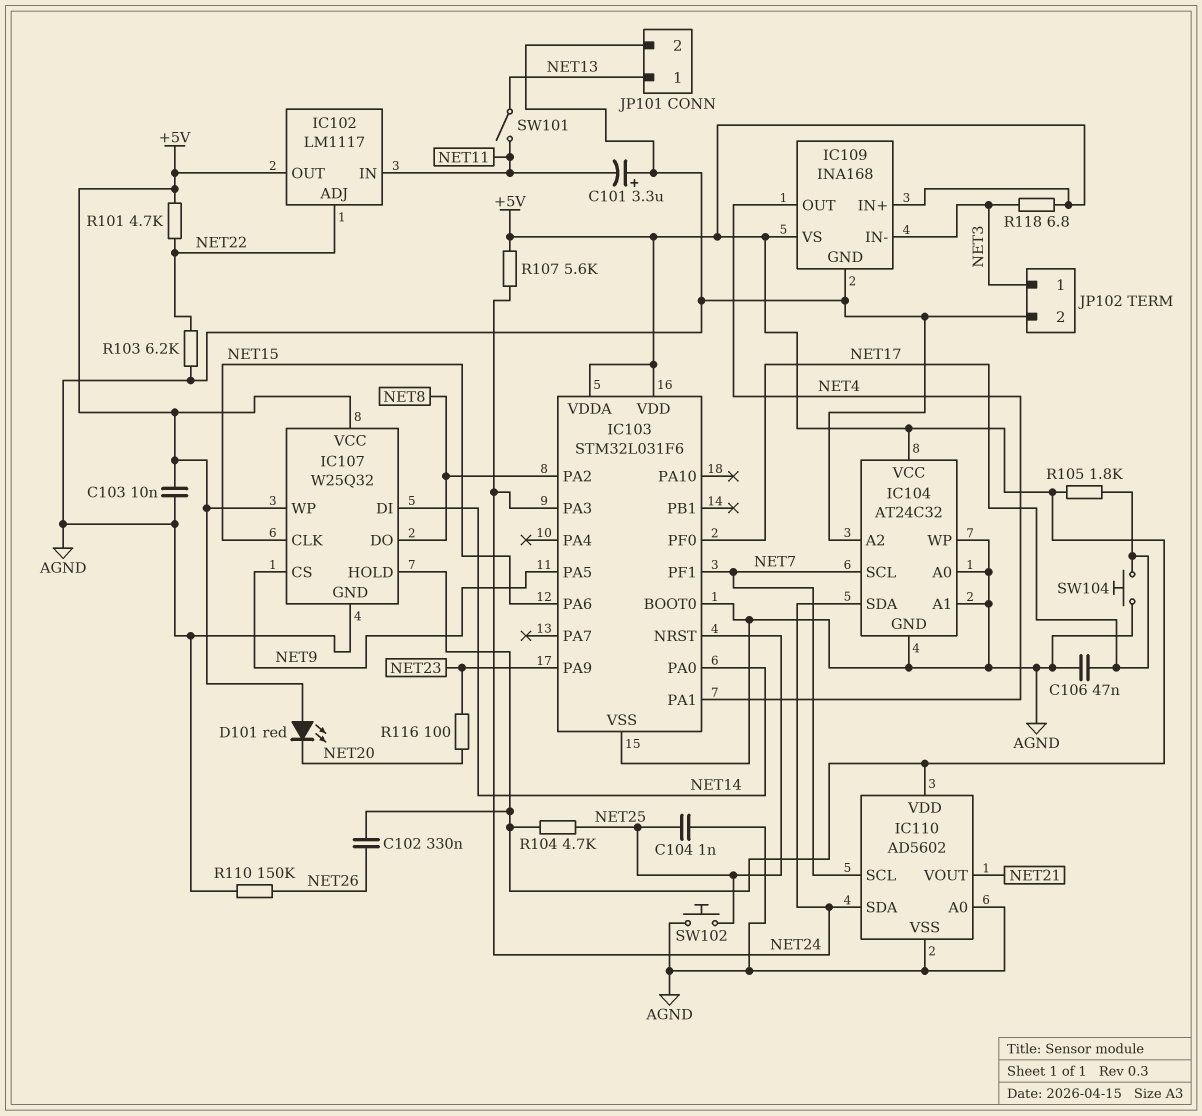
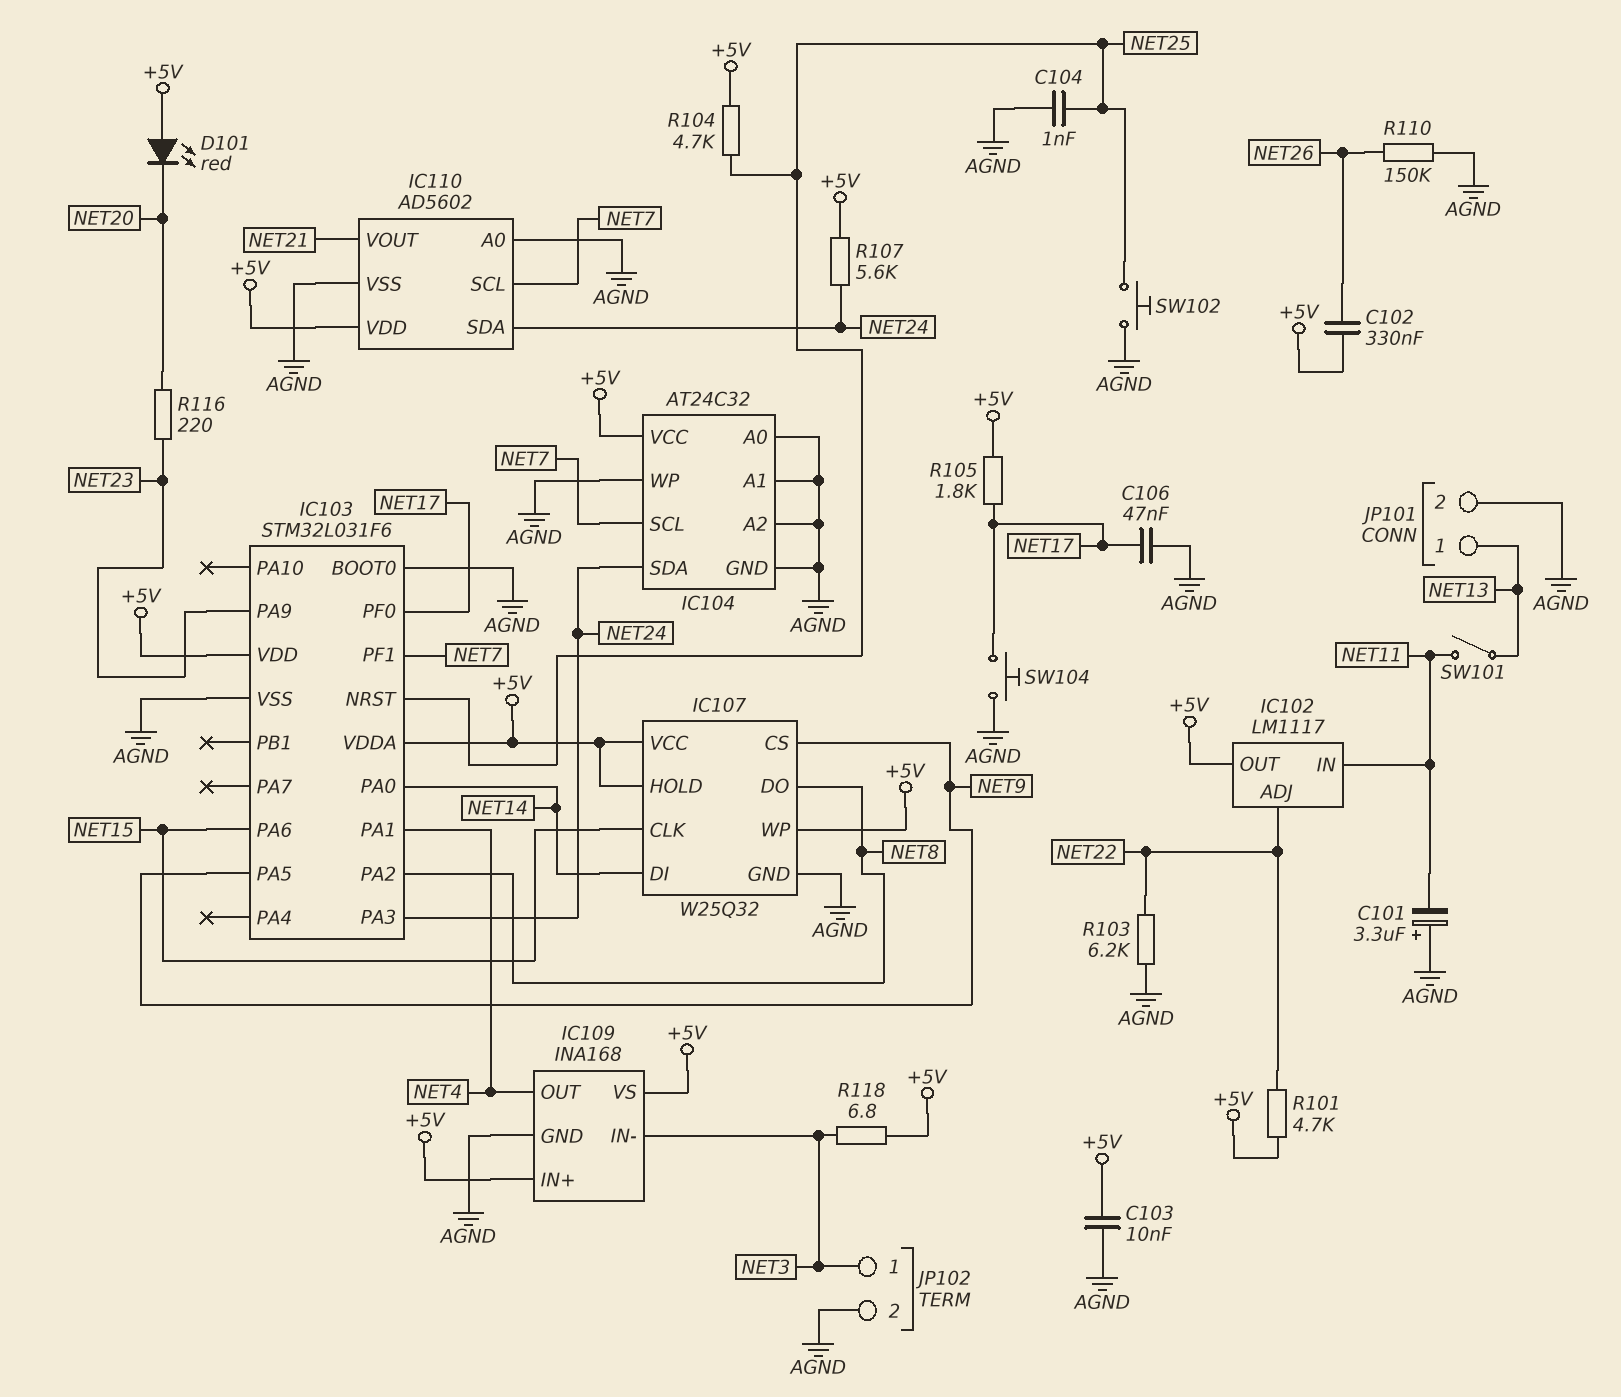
R116: 100 (NET20, NET23) -> 220 (NET20, NET23)

